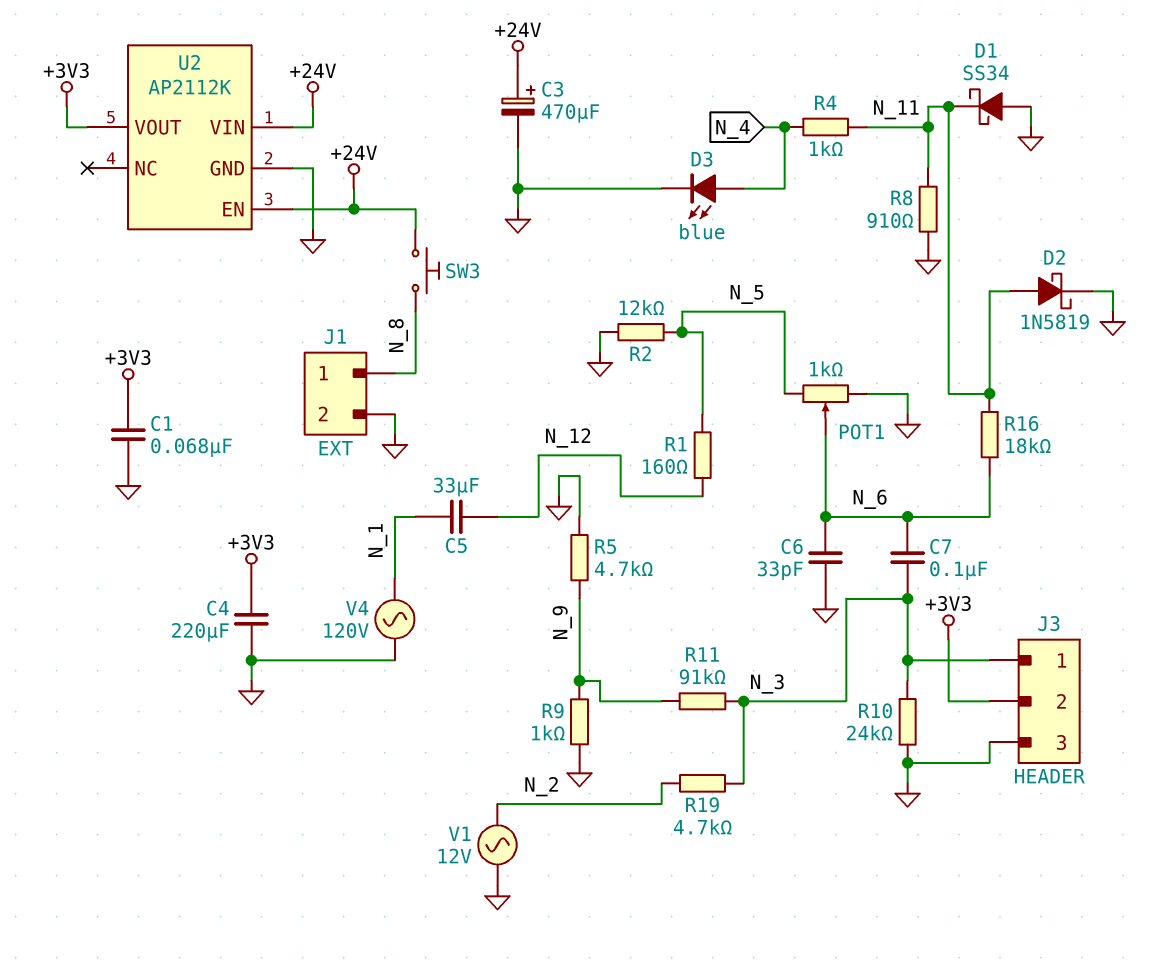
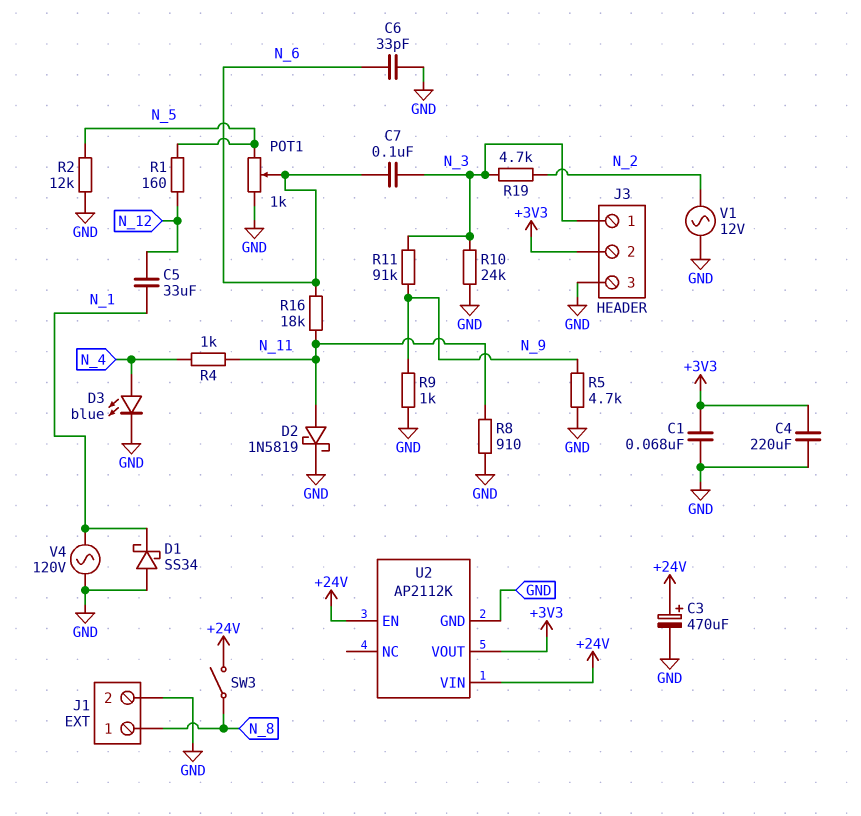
D1: schottky SS34 (A GND, K N_11) -> schottky SS34 (A GND, K N_1)
SW3: button (+24V, N_8) -> switch (+24V, N_8)

